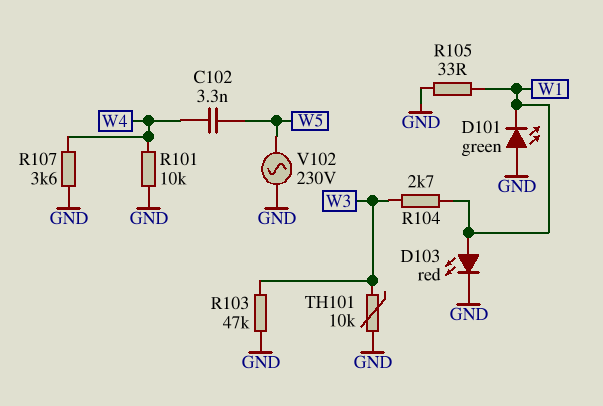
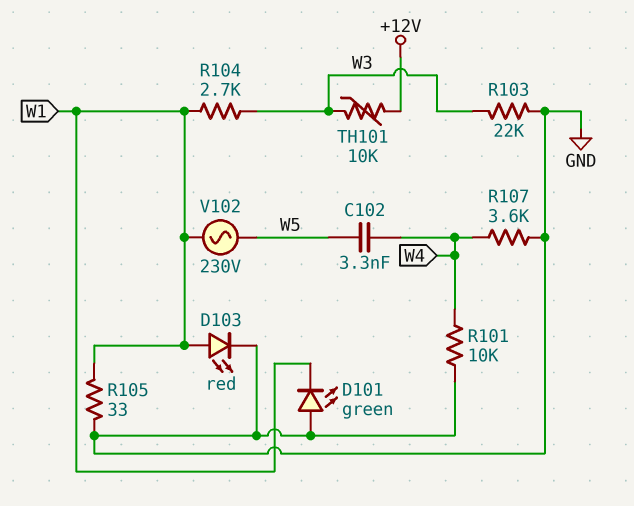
R103: 47k (GND, W3) -> 22k (GND, W3)
TH101: 10k (GND, W3) -> 10k (+12V, W3)
V102: AC 230V (GND, W5) -> AC 230V (W1, W5)

